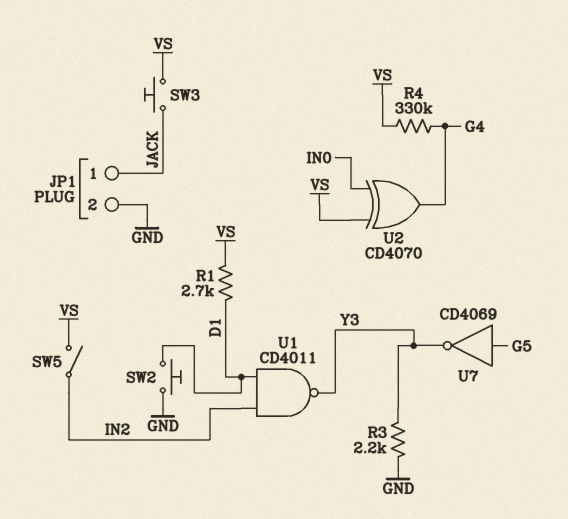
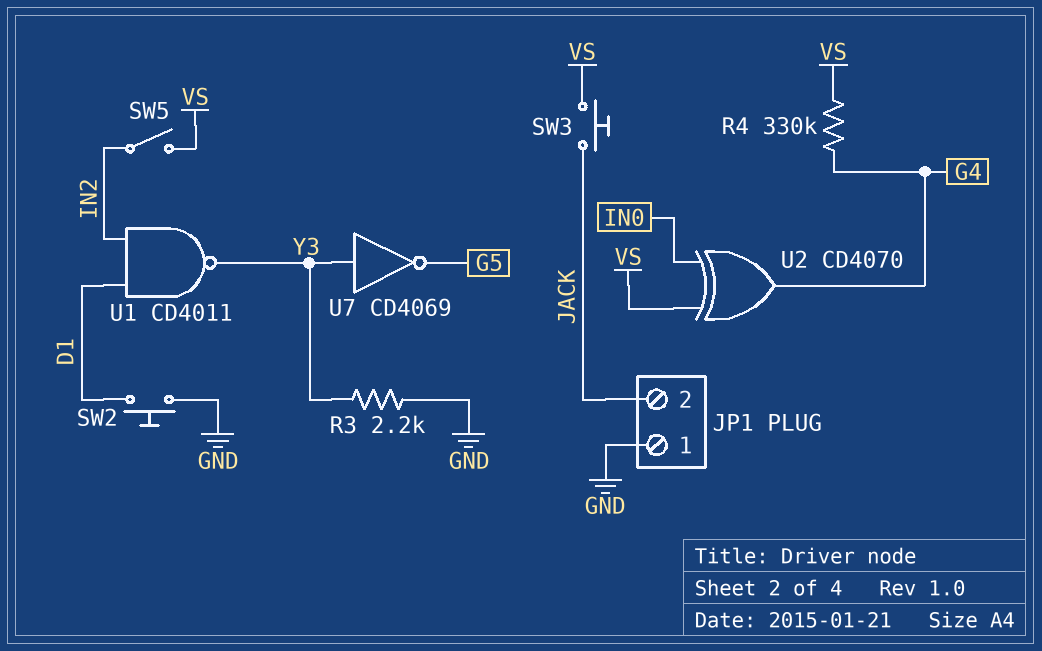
JP1 pin 1: JACK -> GND
JP1 pin 2: GND -> JACK
R1: 2.7k (D1, VS) -> none
U7: NOT CD4069 (in G5, out Y3) -> NOT CD4069 (in Y3, out G5)

